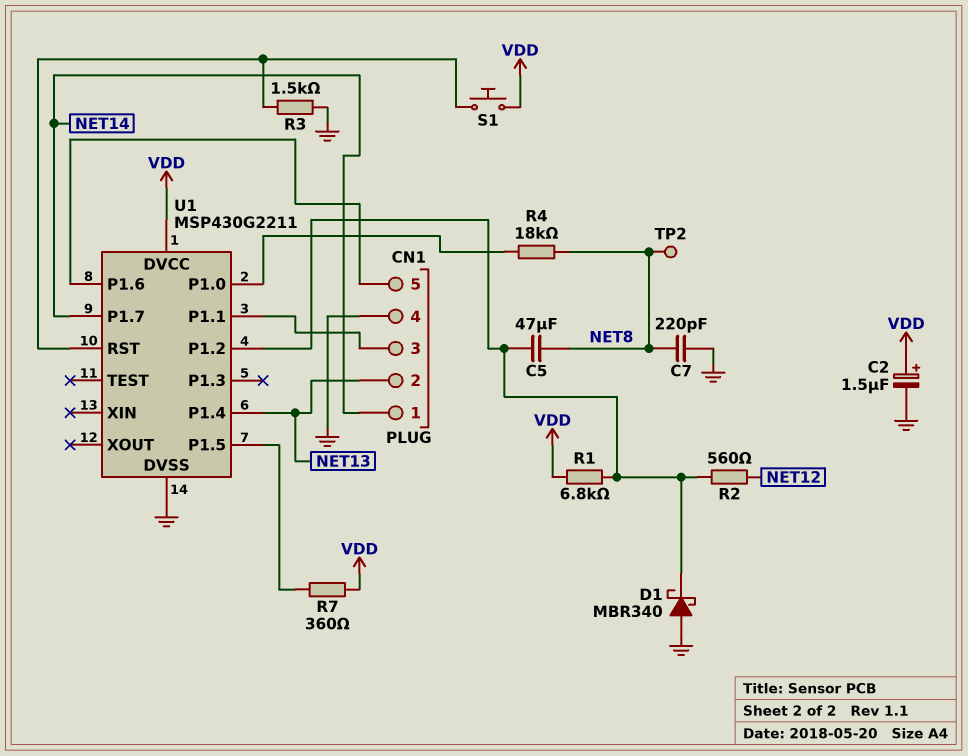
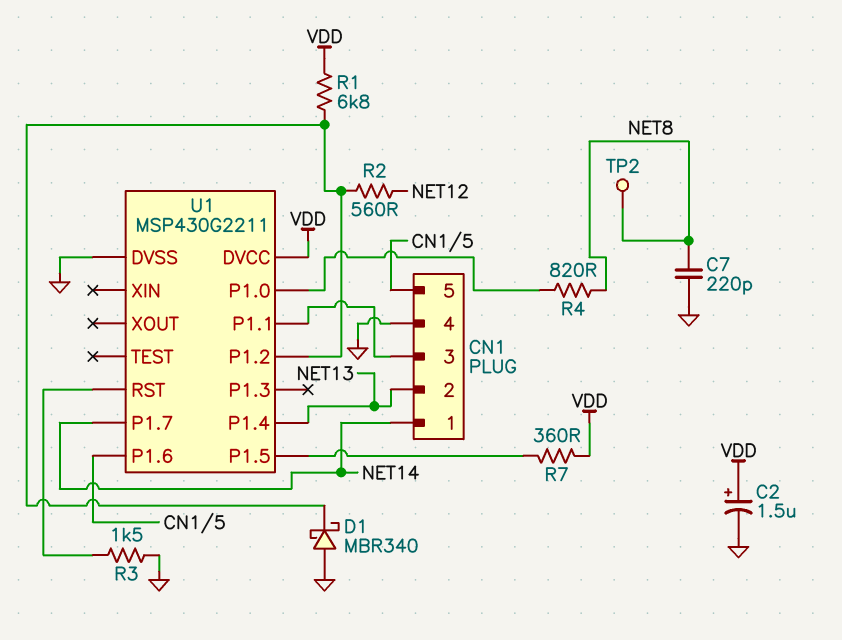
C5: 47uF (NET8, U1/P1.2) -> none
R4: 18k (NET8, U1/P1.0) -> 820 (NET8, U1/P1.0)
S1: button (U1/RST, VDD) -> none

